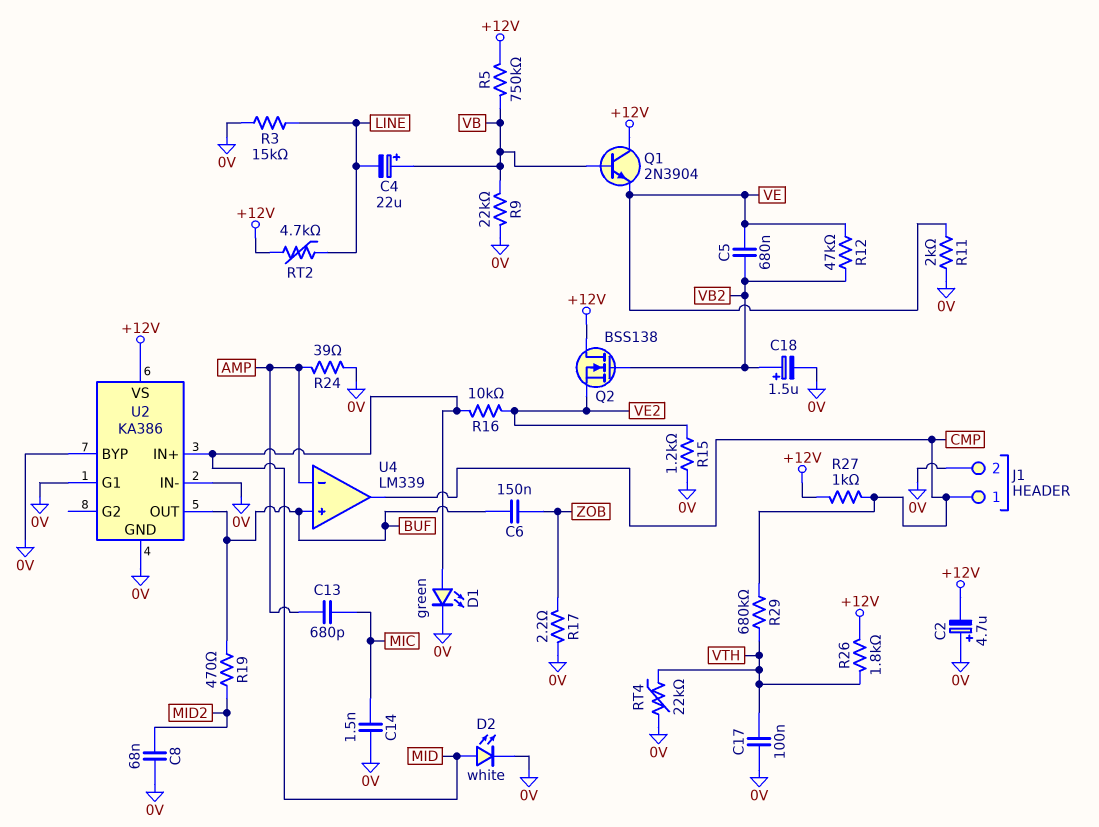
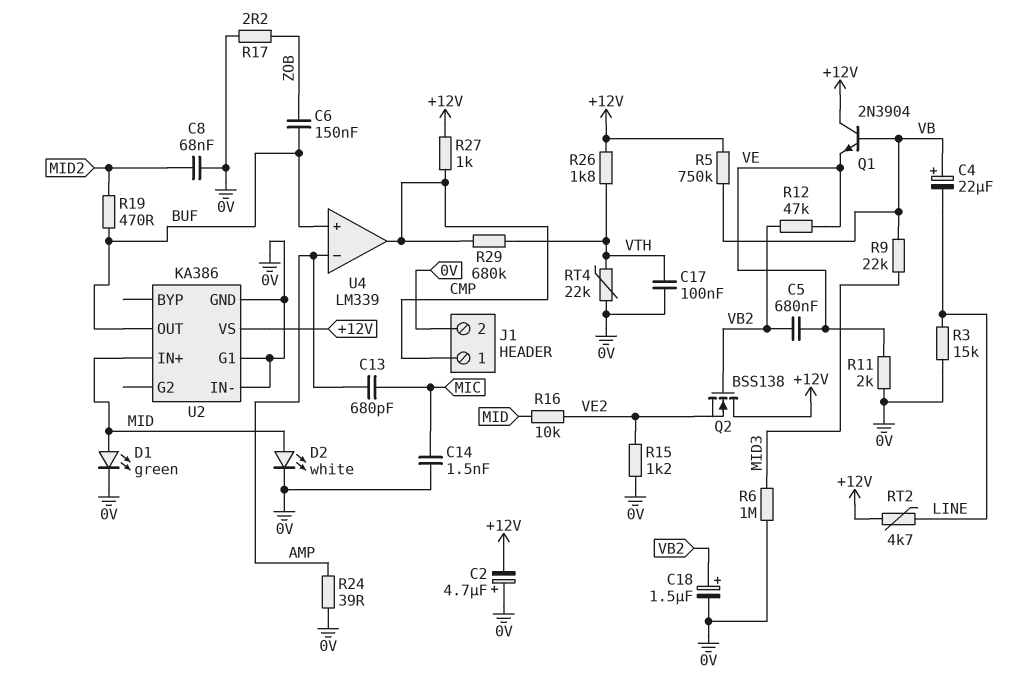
R6: none -> 1M (0V, MID3)
R9: 22k (0V, VB) -> 22k (MID3, VB)
U2 pin BYP: 0V -> none

